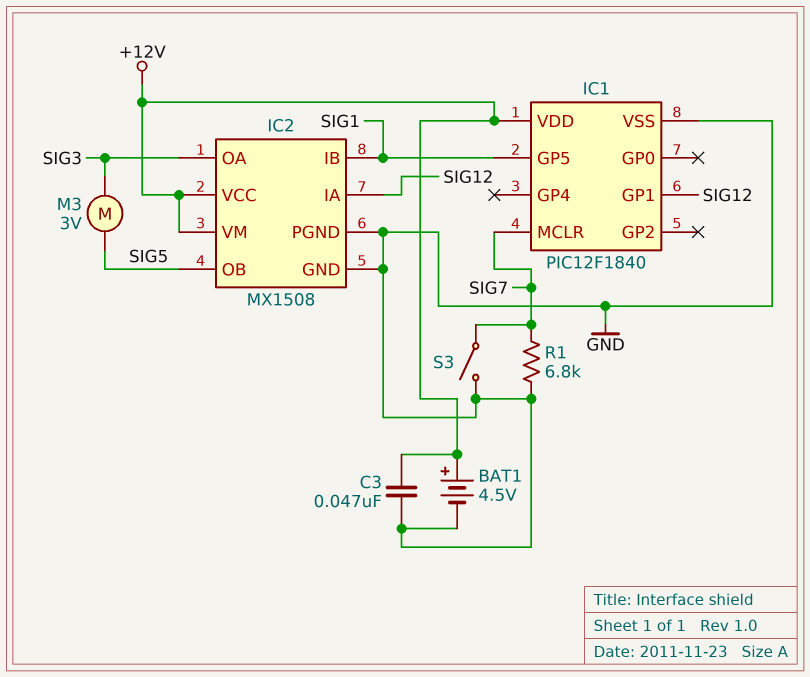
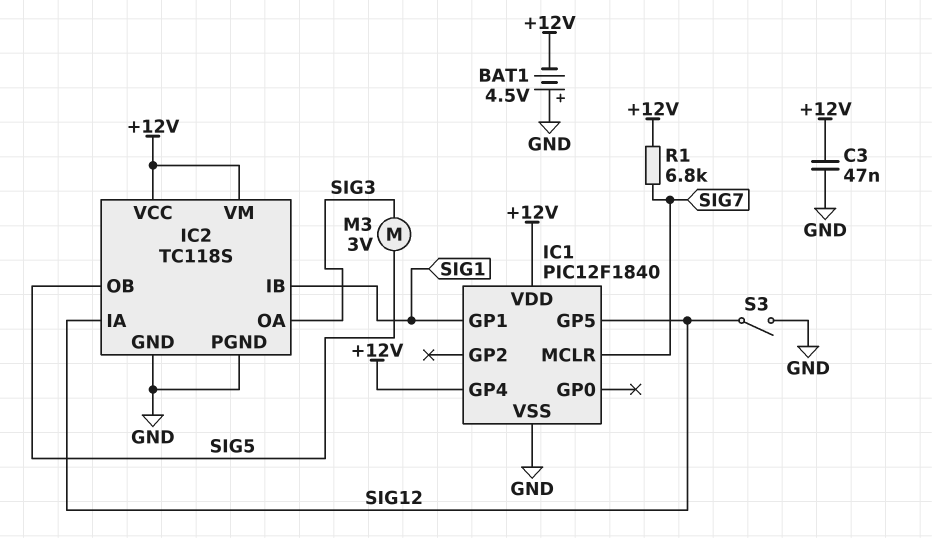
BAT1: 4.5V (plus +12V, minus GND) -> 4.5V (plus GND, minus +12V)
IC1 pin GP1: SIG12 -> SIG1
IC1 pin GP4: none -> +12V
IC1 pin GP5: SIG1 -> SIG12
IC2: MX1508 -> TC118S
R1: 6.8k (GND, SIG7) -> 6.8k (+12V, SIG7)
S3: switch (GND, SIG7) -> switch (GND, SIG12)

